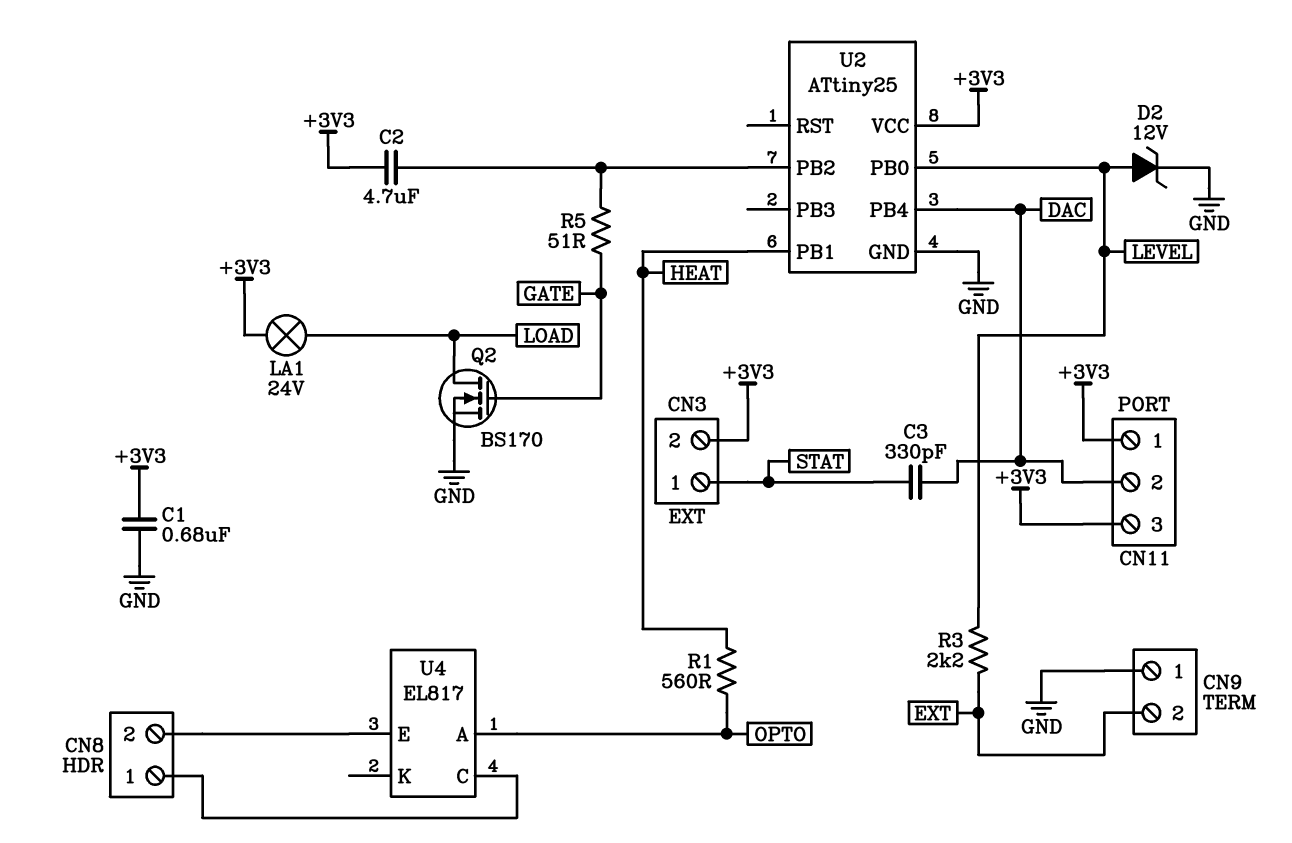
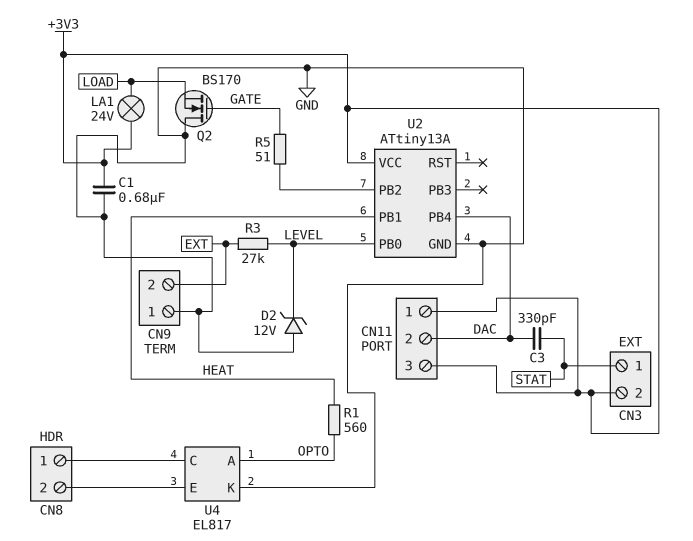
C2: 4.7uF (+3V3, U2/PB2) -> none
D2: zener 12V (A LEVEL, K GND) -> zener 12V (A GND, K LEVEL)
Q2: NMOS BS170 (G GATE, D LOAD, S GND) -> NMOS BS170 (G GATE, D GND, S LOAD)
R3: 2.2k (EXT, LEVEL) -> 27k (EXT, LEVEL)
U2: ATtiny25 -> ATtiny13A
U4 pin K: none -> GND

